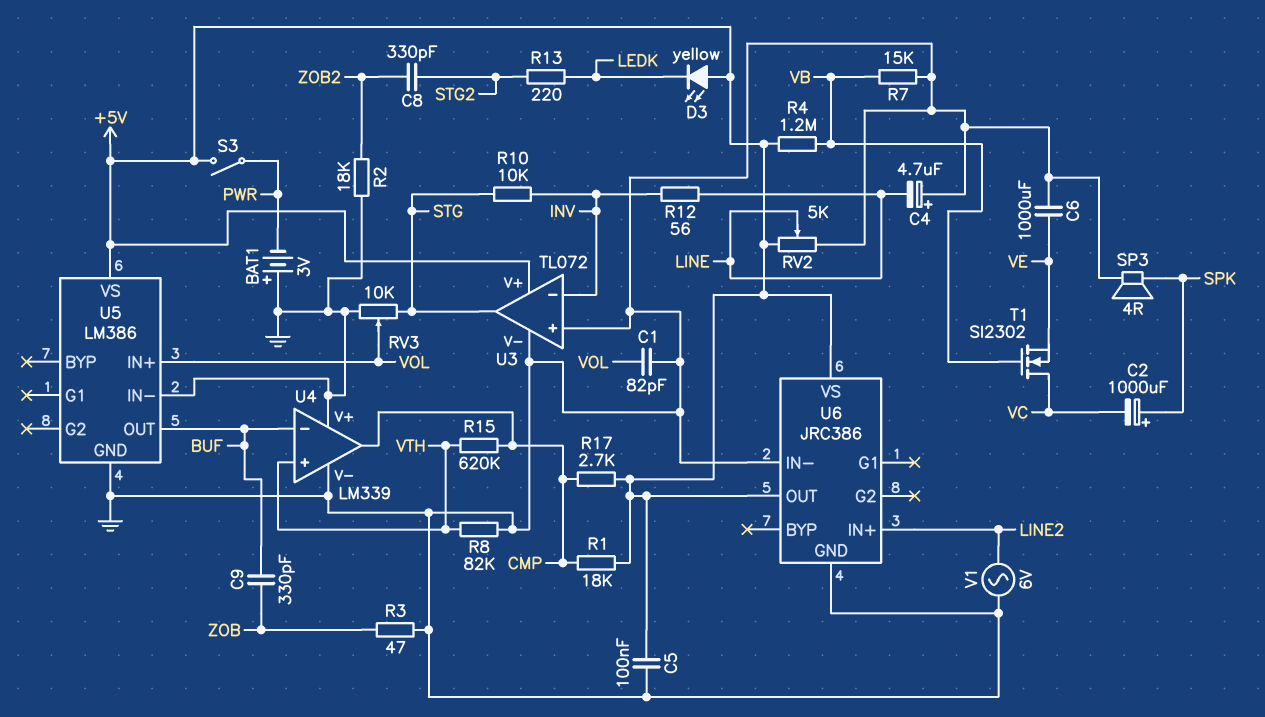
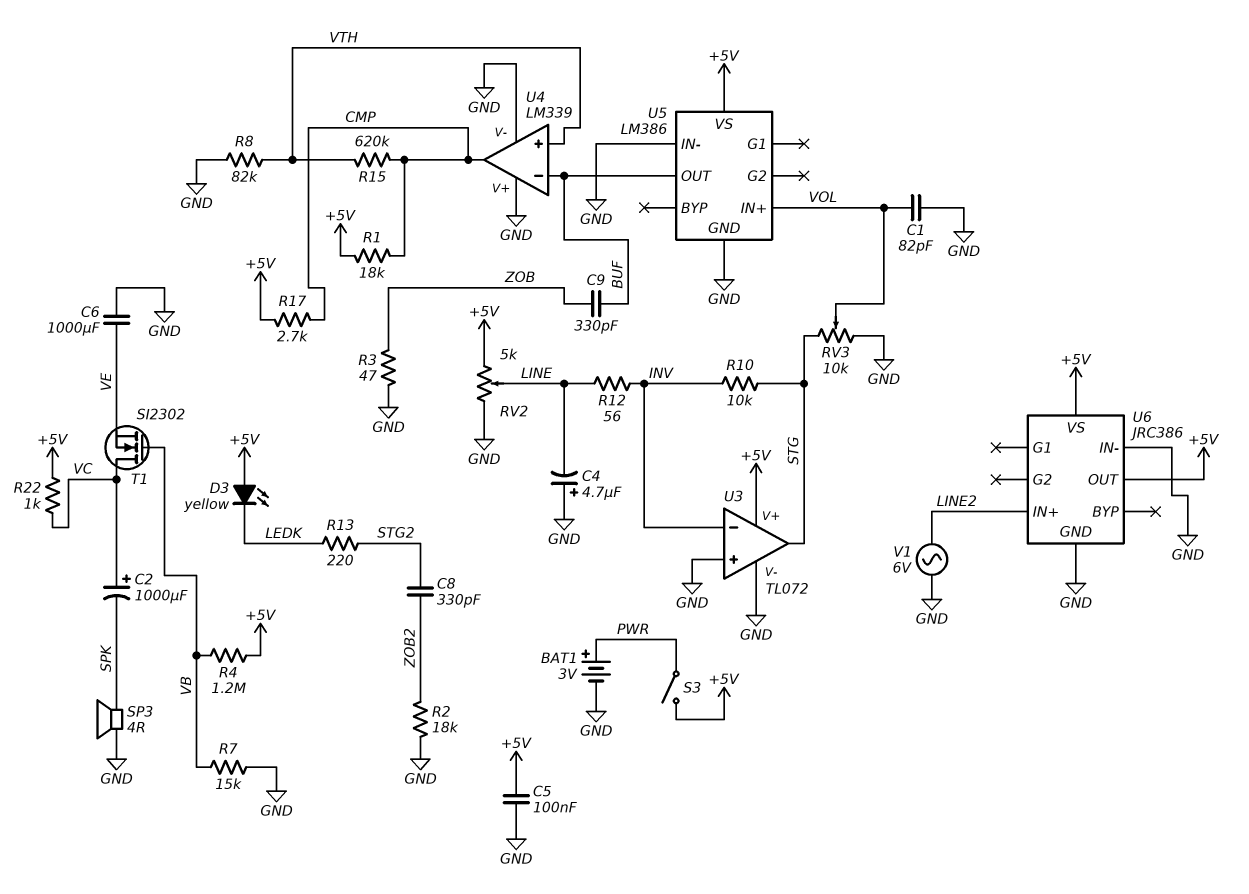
BAT1: 3V (plus GND, minus PWR) -> 3V (plus PWR, minus GND)
C2: 1000uF (plus SPK, minus VC) -> 1000uF (plus VC, minus SPK)
R22: none -> 1k (+5V, VC)

